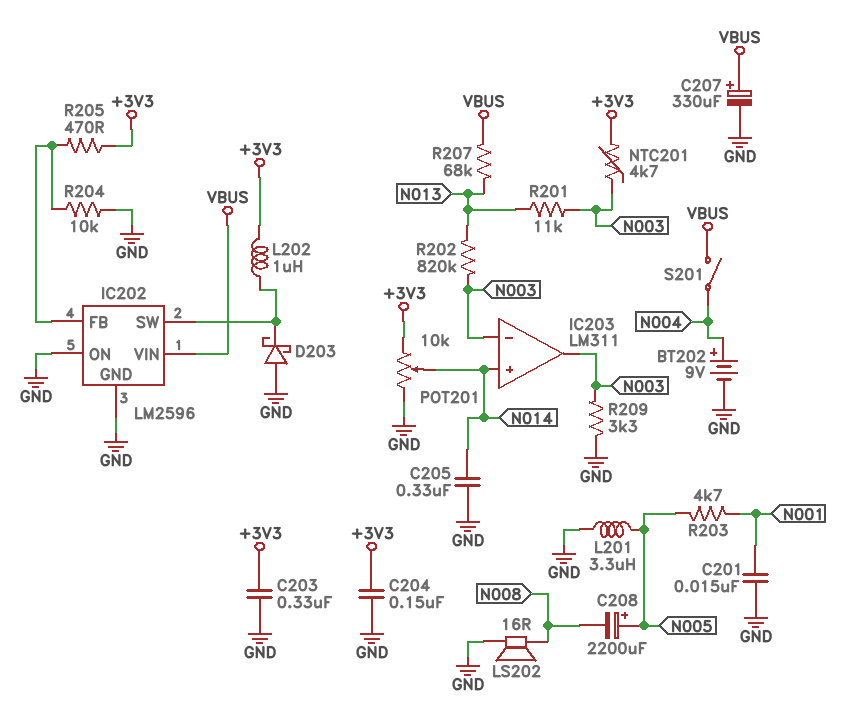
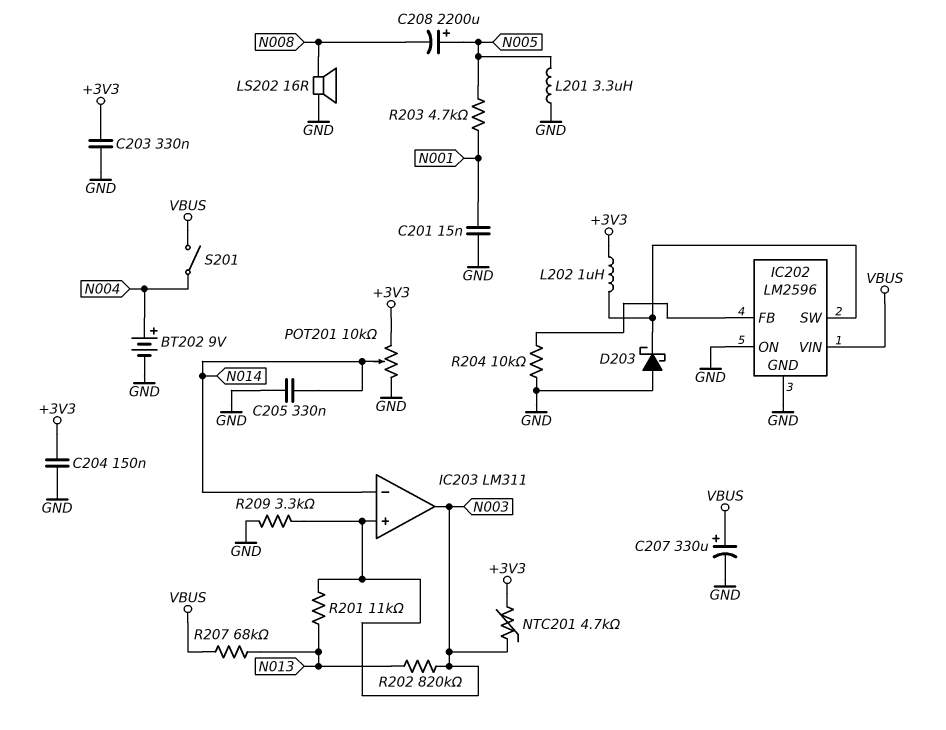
IC203 pin in+: N014 -> N003
IC203 pin in-: N003 -> N014
R205: 470 (+3V3, IC202/FB) -> none

